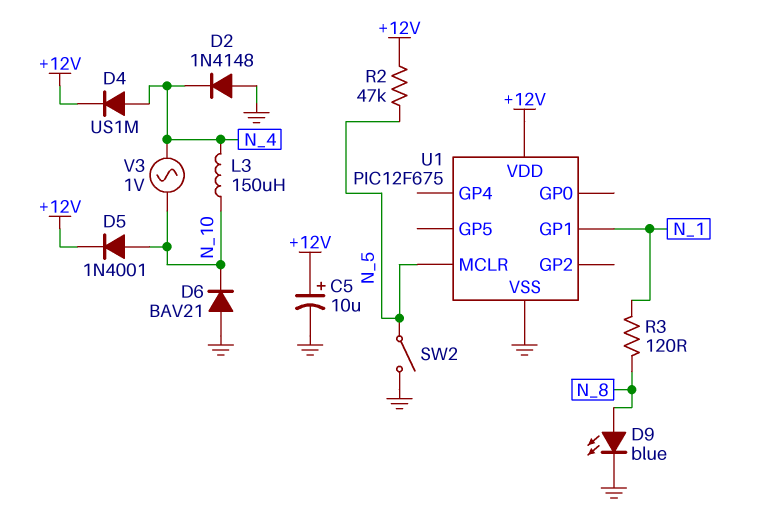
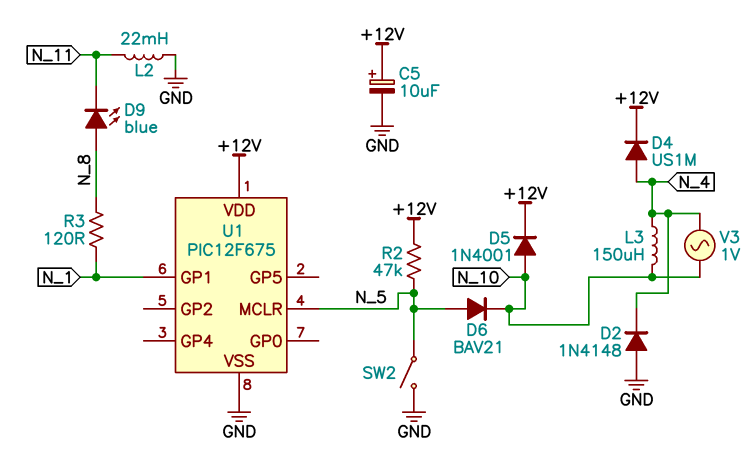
D6: diode BAV21 (A GND, K N_10) -> diode BAV21 (A N_5, K N_10)
D9: LED blue (A N_8, K GND) -> LED blue (A N_8, K N_11)
L2: none -> 22mH (GND, N_11)

